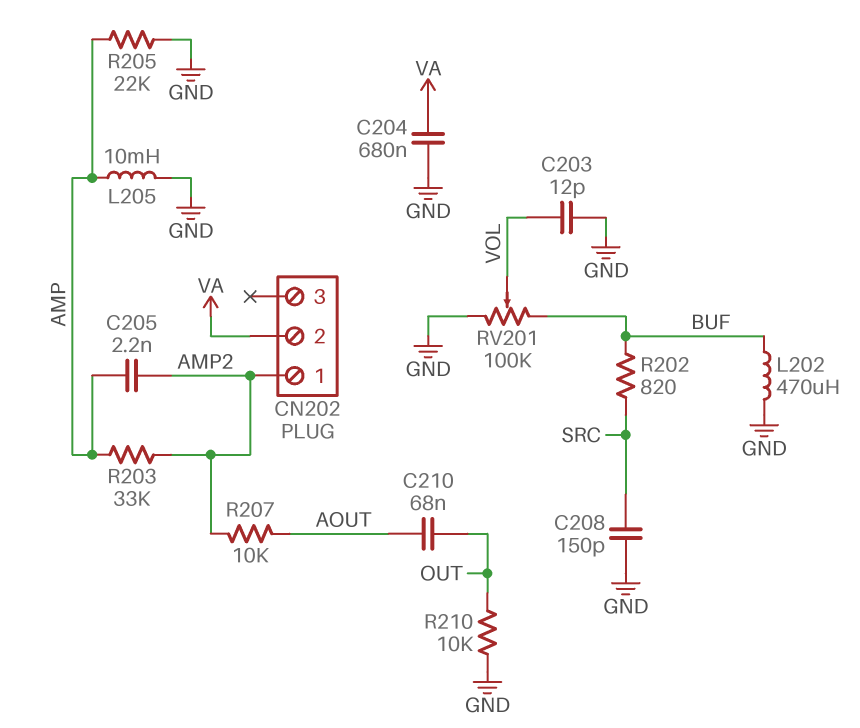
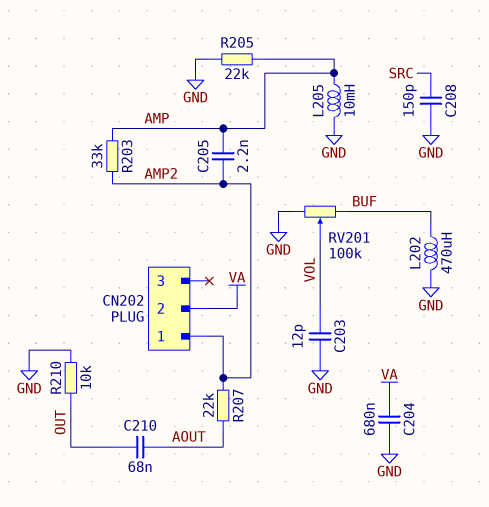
R202: 820 (BUF, SRC) -> none
R207: 10k (AMP2, AOUT) -> 22k (AMP2, AOUT)

